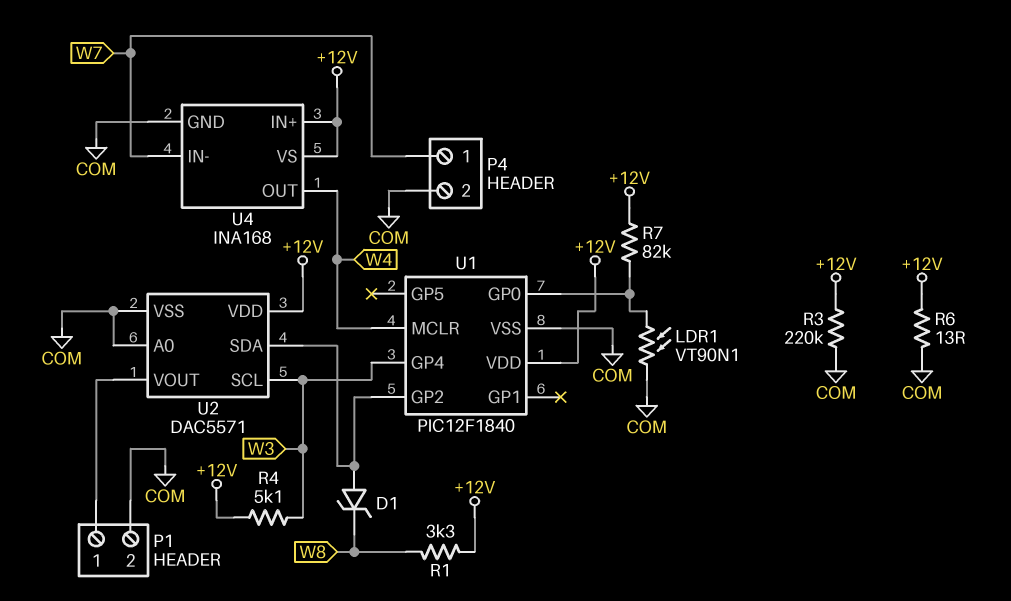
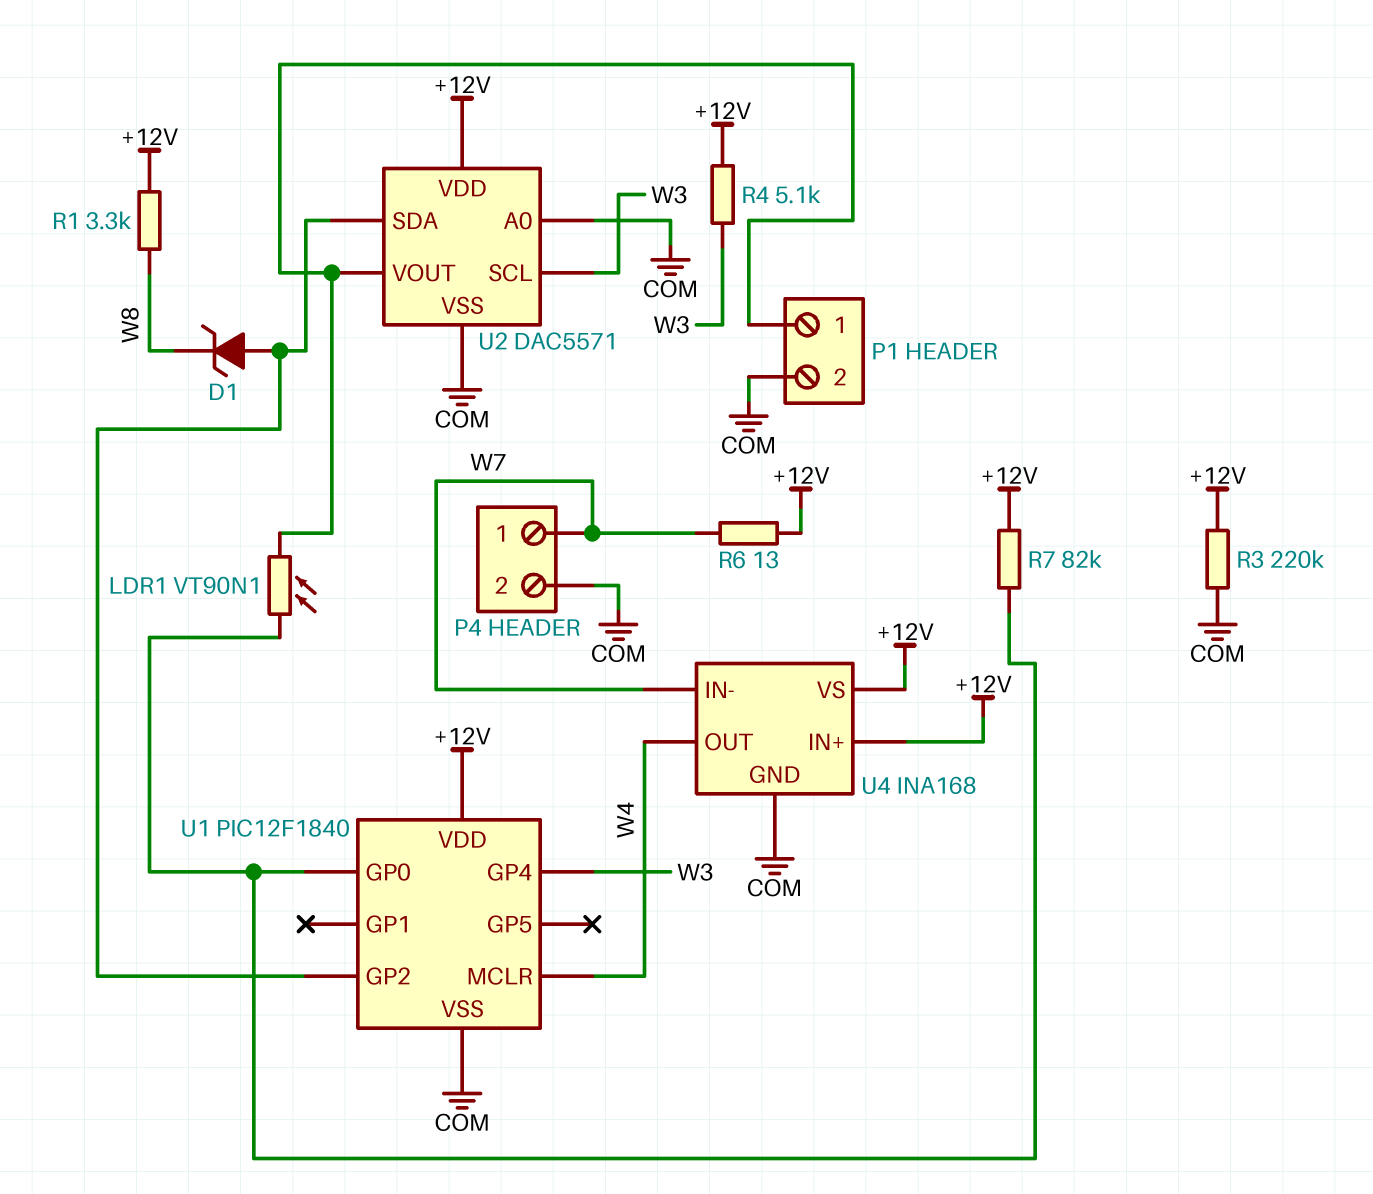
LDR1: VT90N1 (COM, U1/GP0) -> VT90N1 (P1/1, U1/GP0)
R6: 13 (+12V, COM) -> 13 (+12V, W7)

